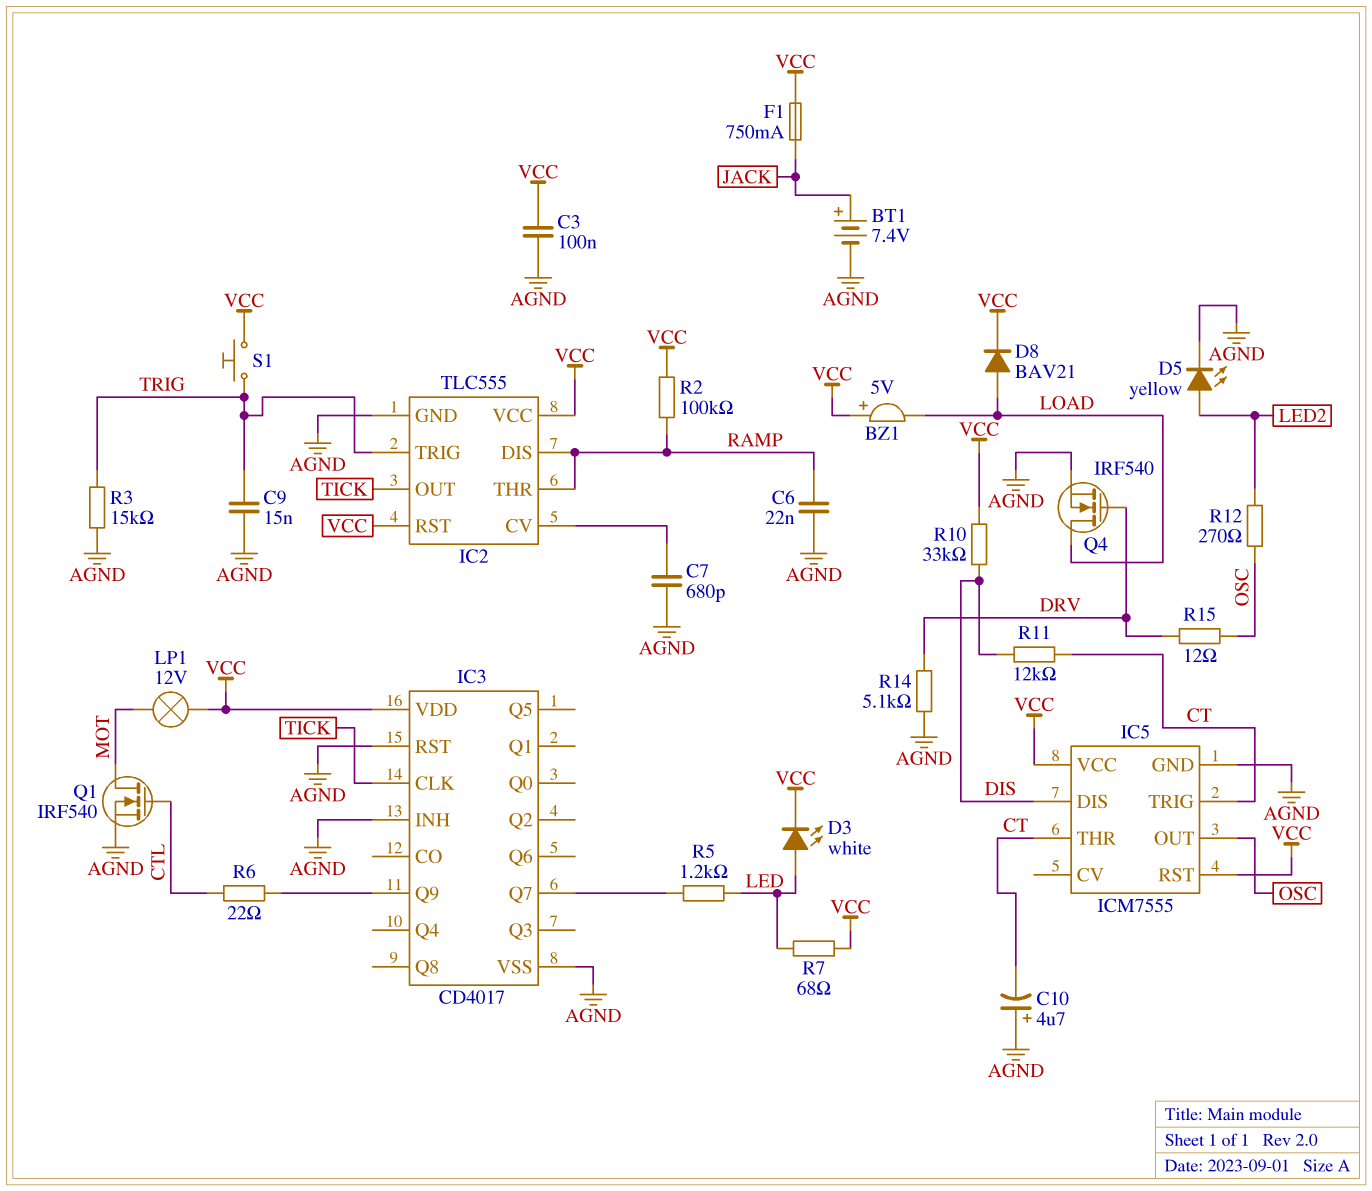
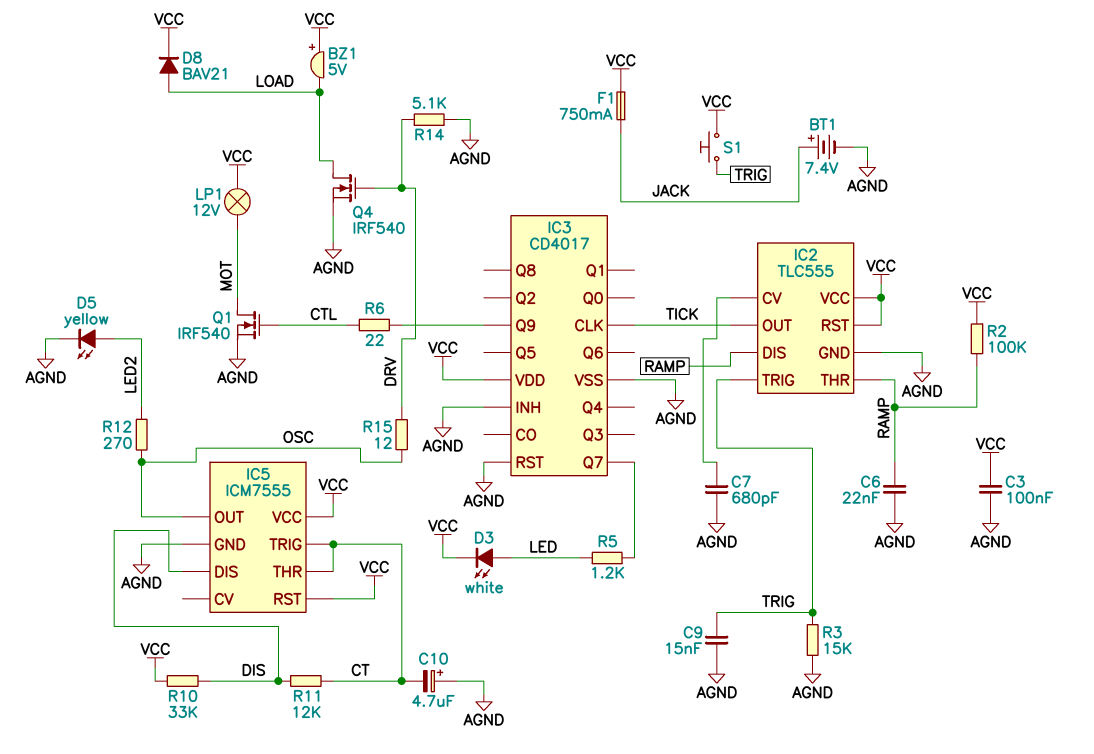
R7: 68 (LED, VCC) -> none

